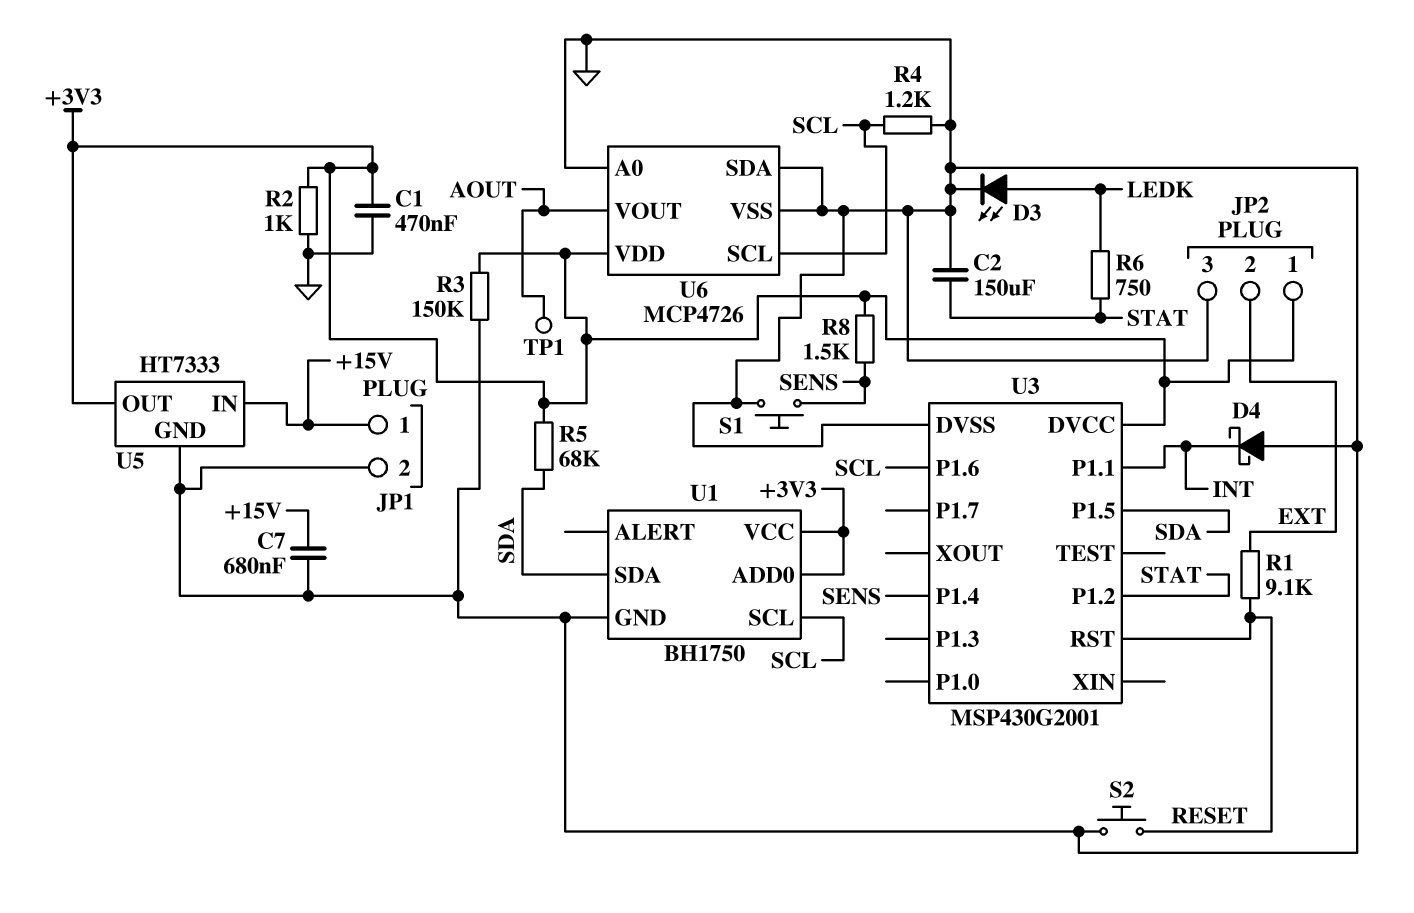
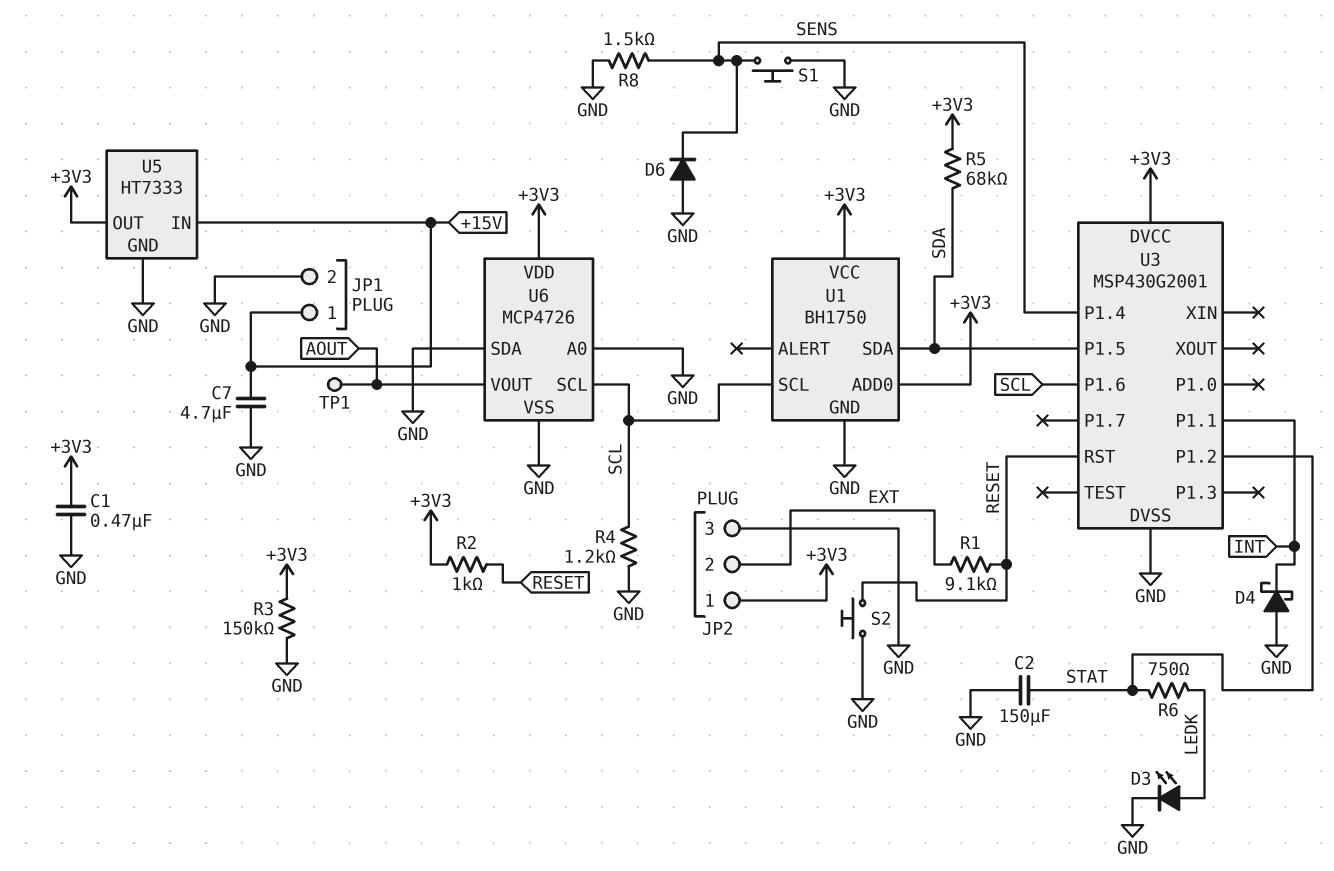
C7: 680nF (+15V, GND) -> 4.7uF (+15V, GND)
D6: none -> diode (A GND, K SENS)
R2: 1k (+3V3, GND) -> 1k (+3V3, RESET)
R8: 1.5k (+3V3, SENS) -> 1.5k (GND, SENS)

